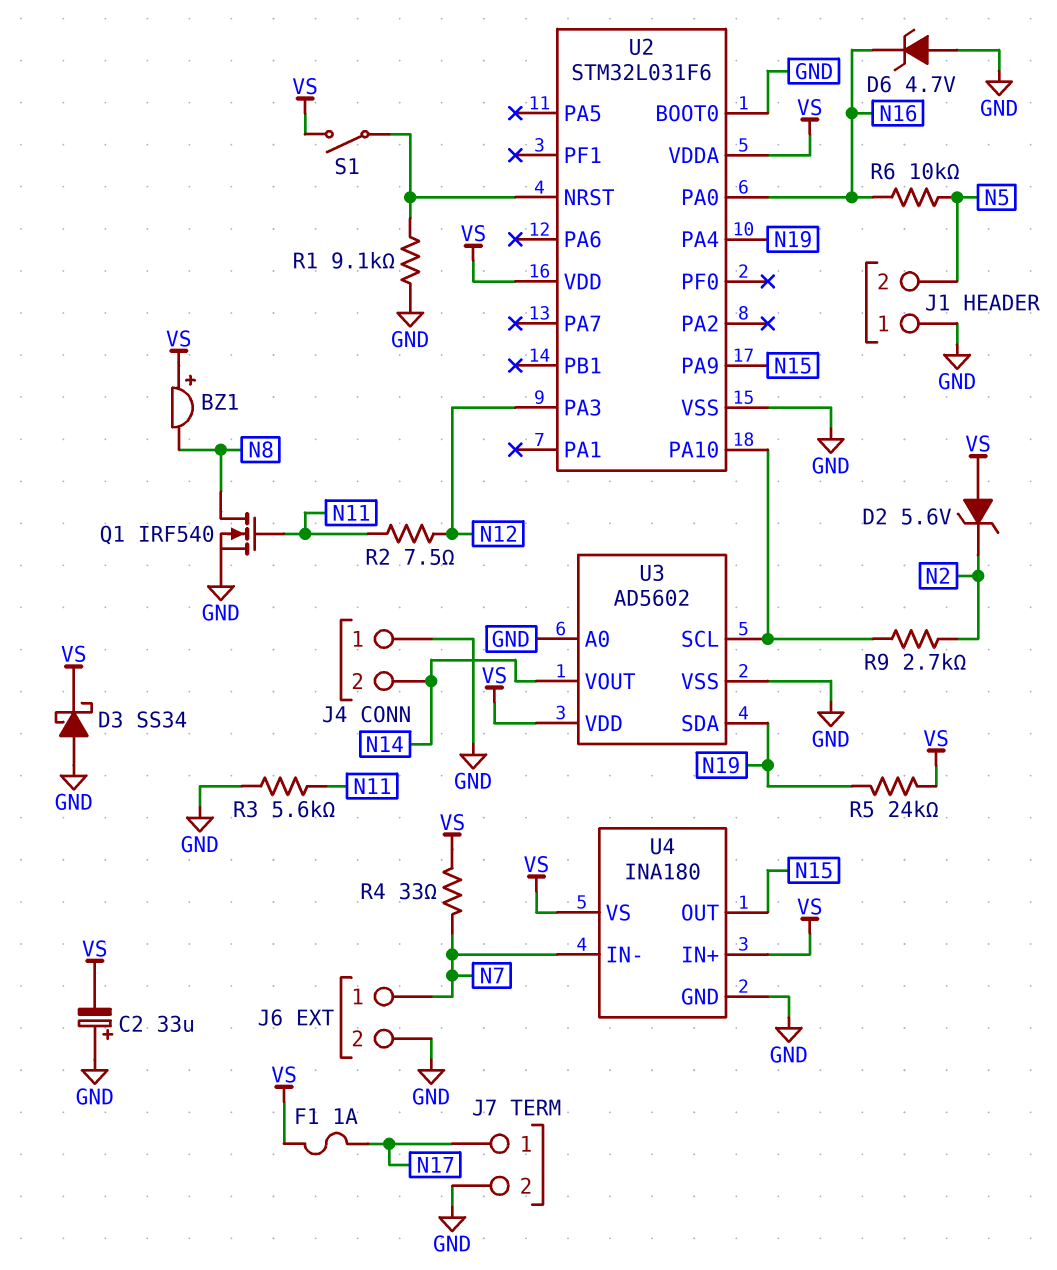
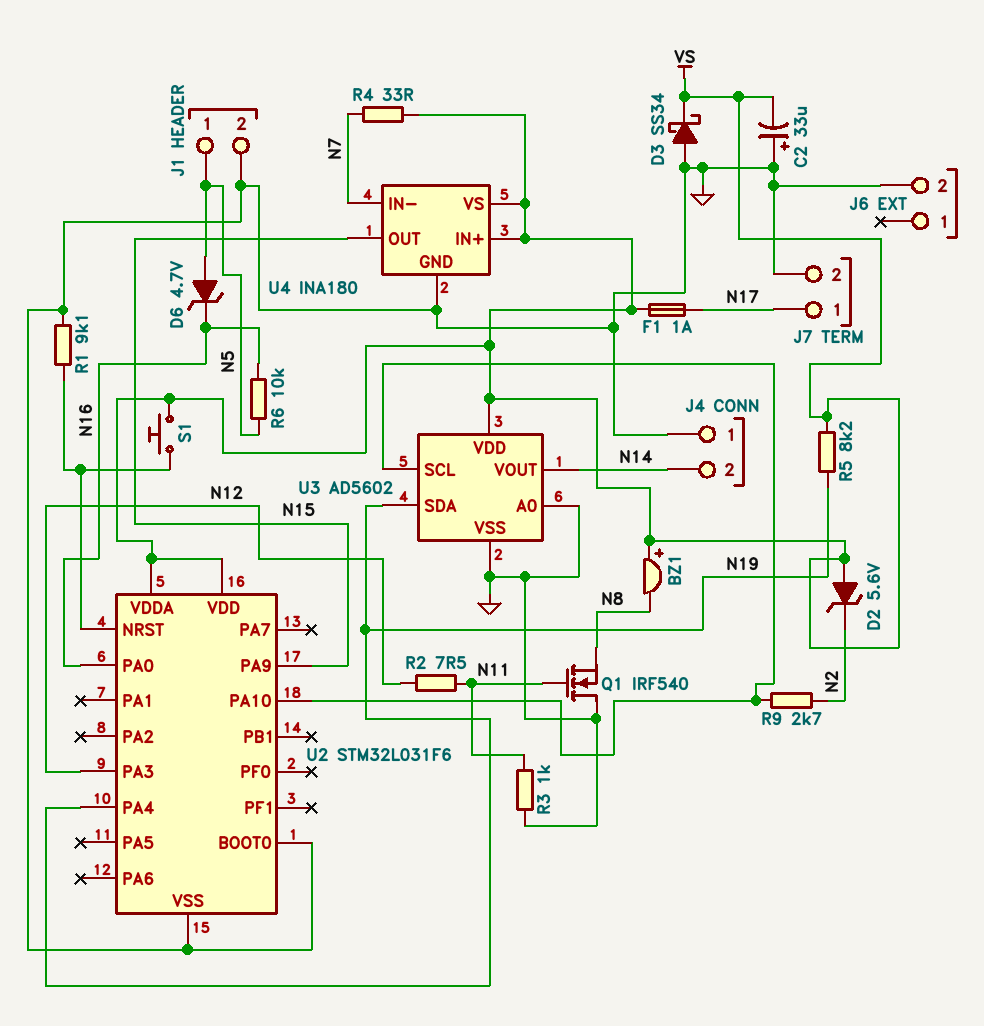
D6: zener 4.7V (A GND, K N16) -> zener 4.7V (A N5, K N16)
J1 pin 1: GND -> N5
J1 pin 2: N5 -> GND
J6 pin 1: N7 -> none
Q1: NMOS IRF540 (G N11, D N8, S GND) -> NMOS IRF540 (G N11, D GND, S N8)
R3: 5.6k (GND, N11) -> 1k (GND, N11)
R5: 24k (N19, VS) -> 8.2k (N19, VS)
S1: switch (U2/NRST, VS) -> button (U2/NRST, VS)

